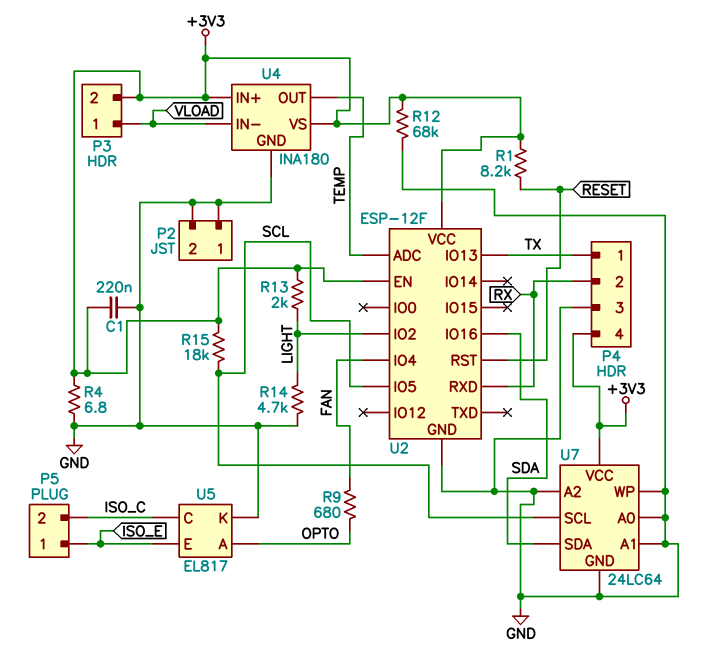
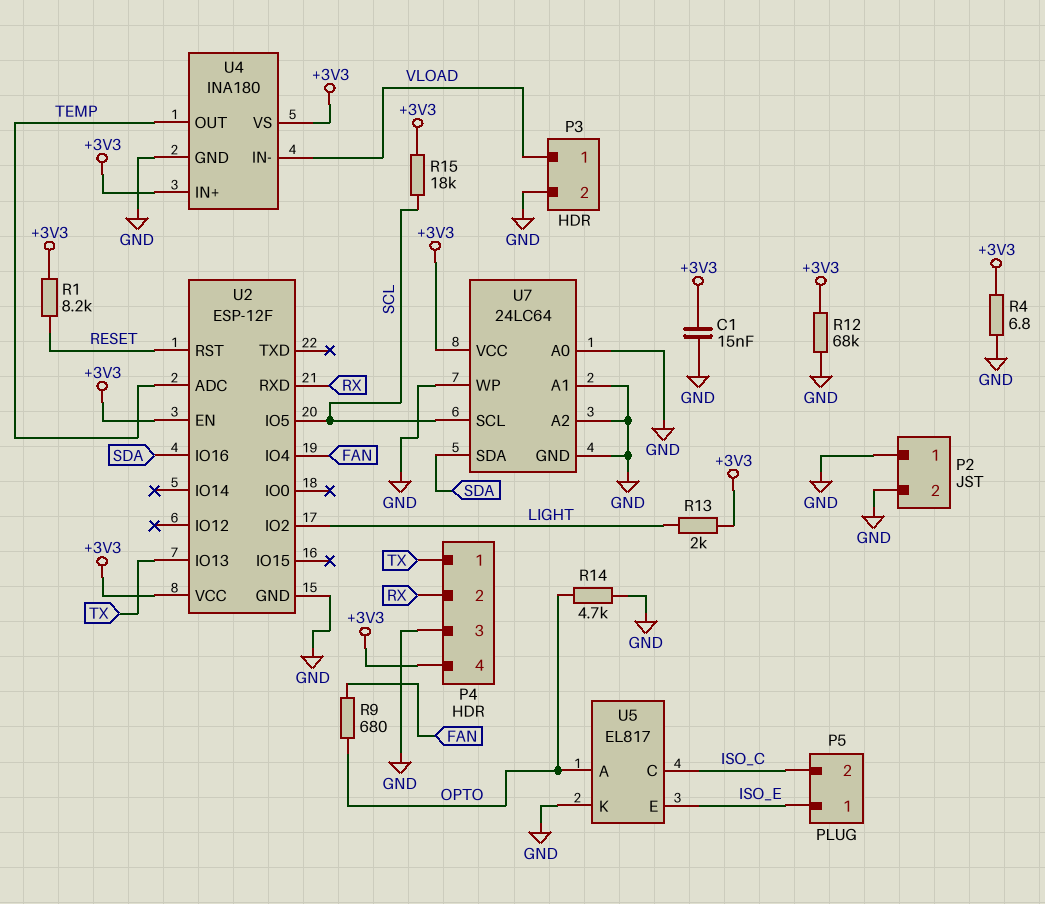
C1: 220nF (+3V3, GND) -> 15nF (+3V3, GND)
P3 pin 2: +3V3 -> GND
R14: 4.7k (GND, LIGHT) -> 4.7k (GND, OPTO)

